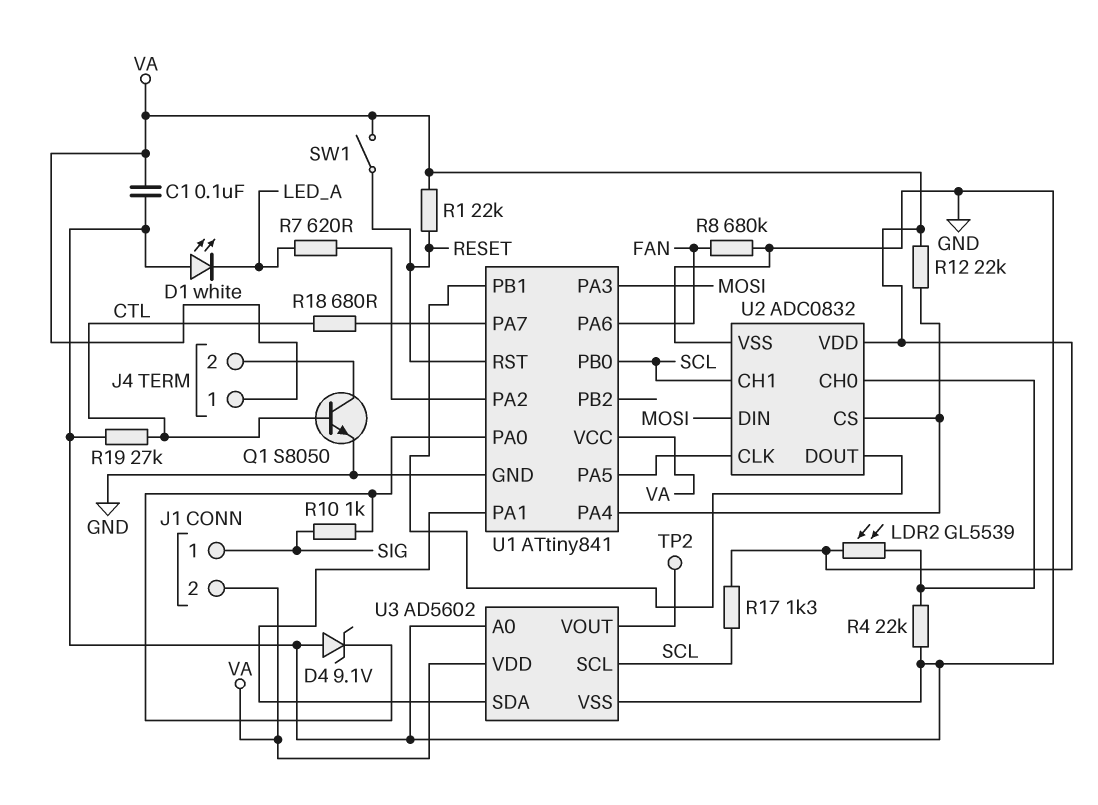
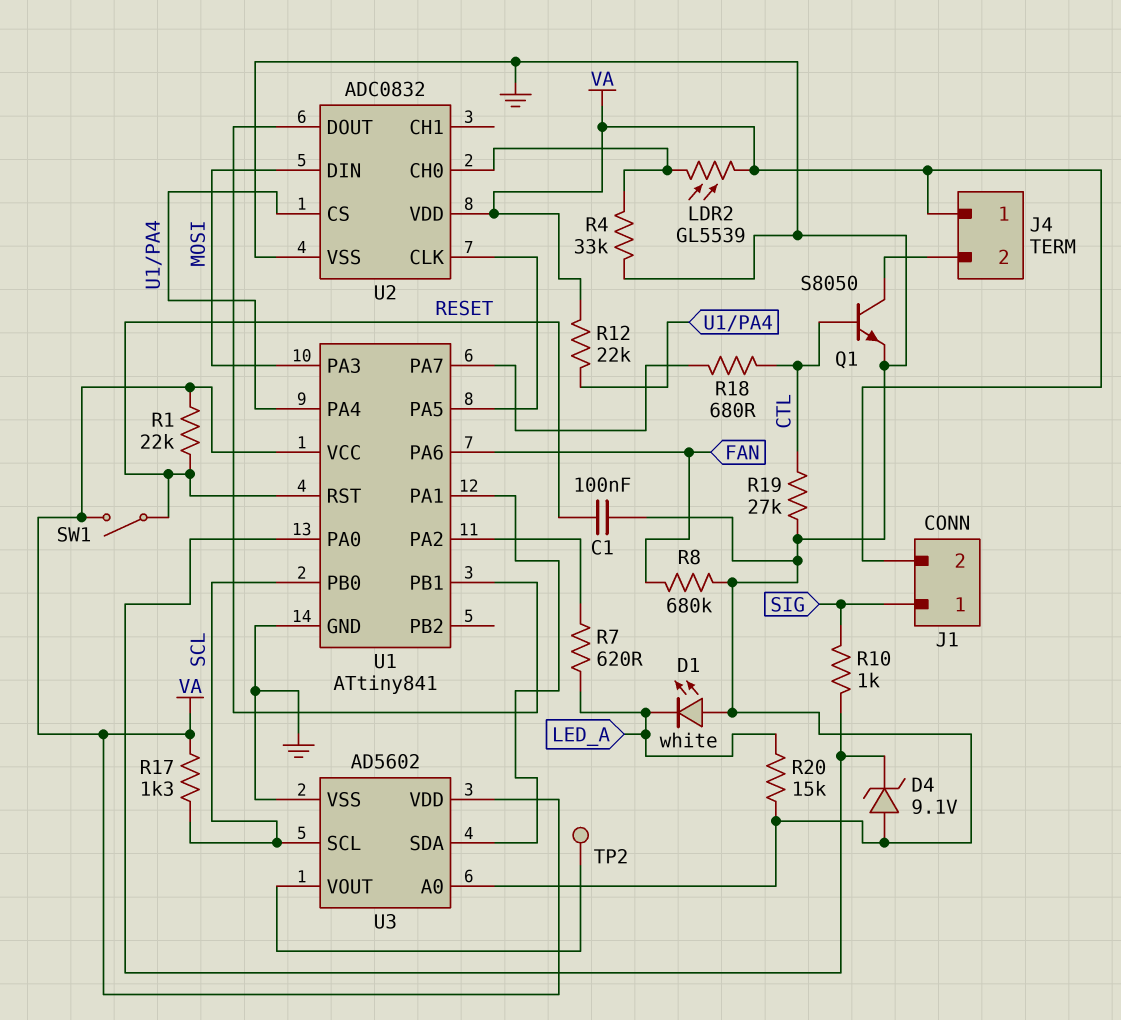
C1: 100nF (GND, VA) -> 100nF (GND, RESET)
R4: 22k (GND, U2/CH0) -> 33k (GND, U2/CH0)
R20: none -> 15k (GND, LED_A)
U2 pin CH1: SCL -> none

